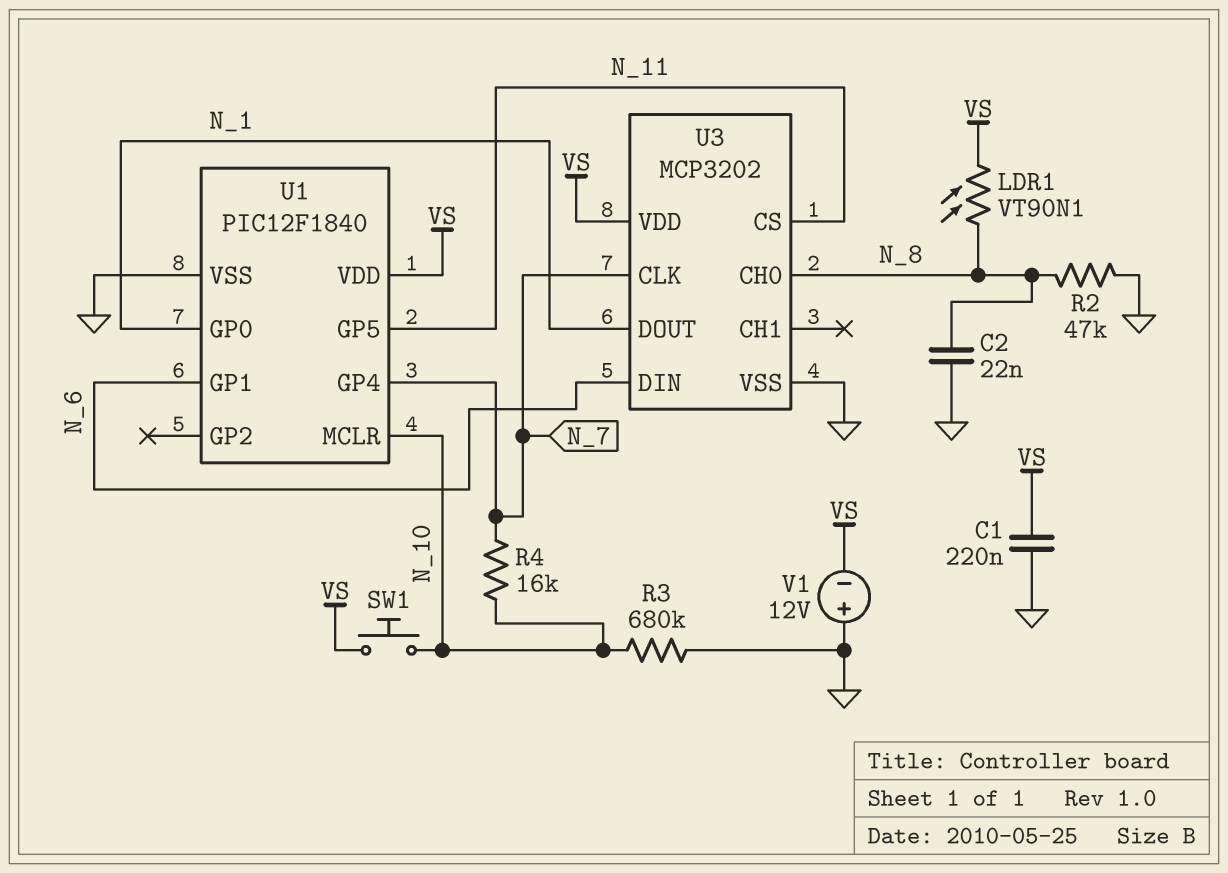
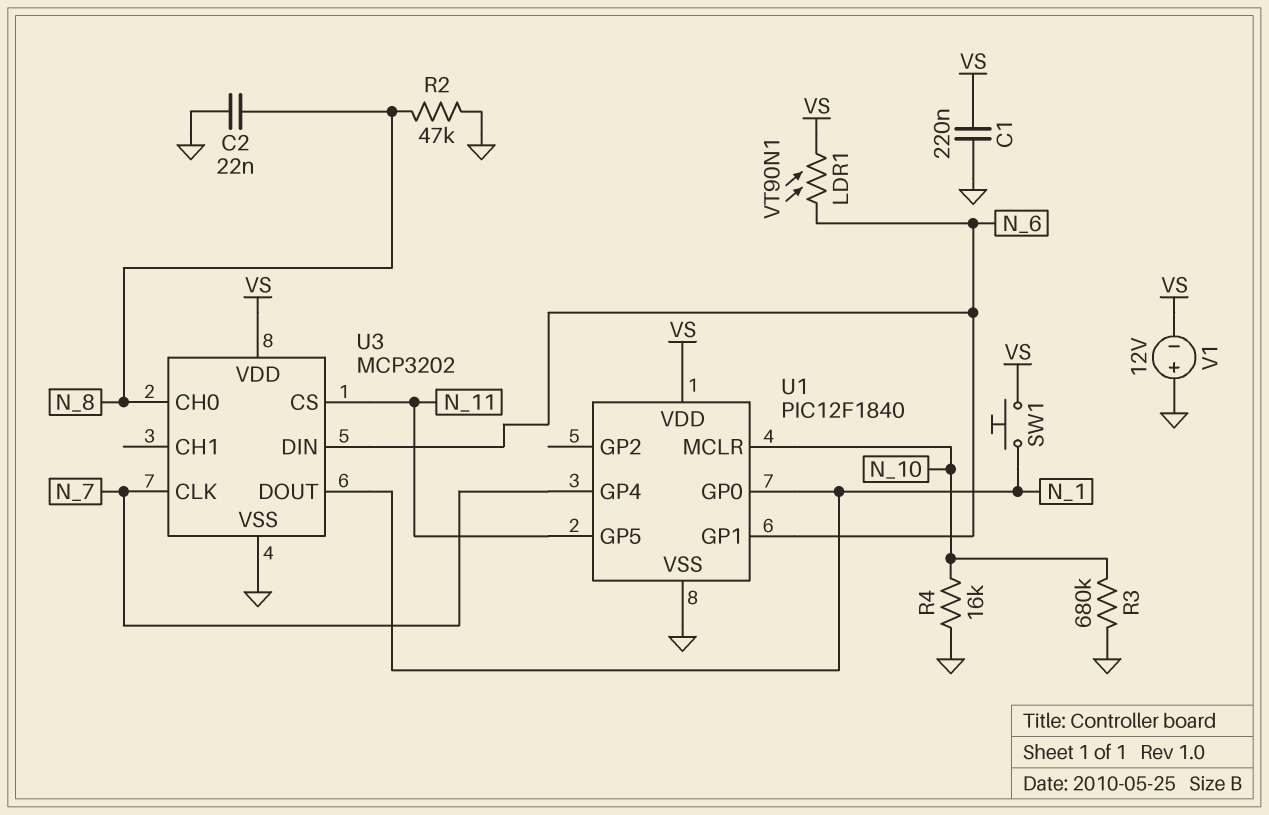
LDR1: VT90N1 (N_8, VS) -> VT90N1 (N_6, VS)
R4: 16k (N_7, N_10) -> 16k (GND, N_10)
SW1: button (N_10, VS) -> button (N_1, VS)

